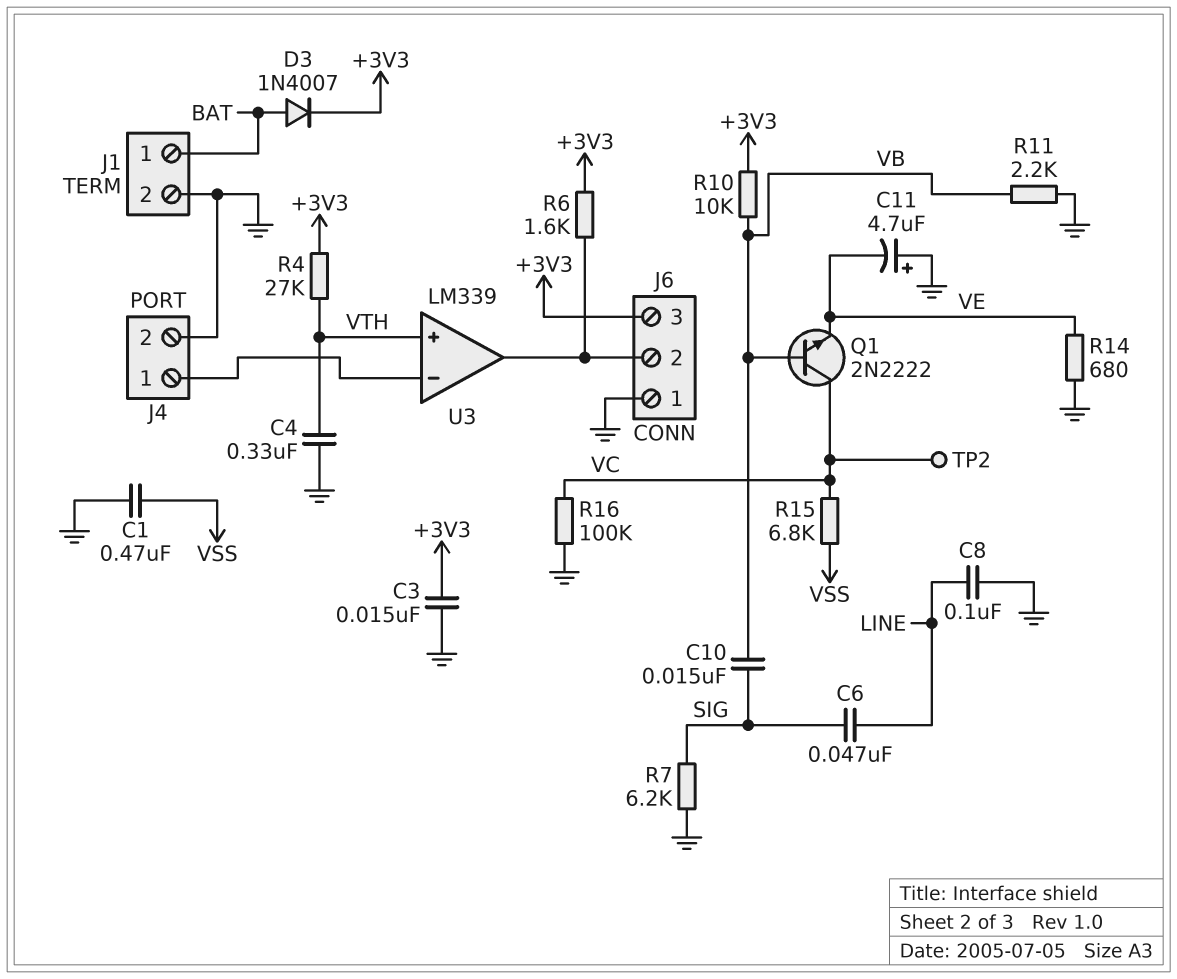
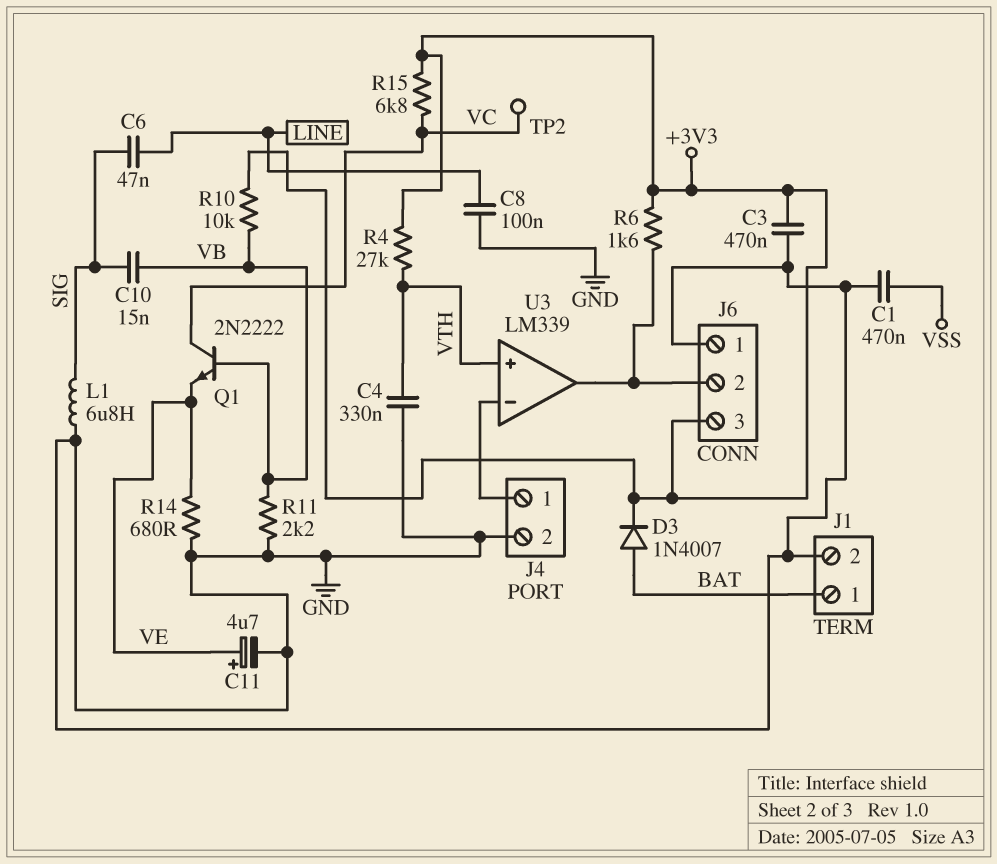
C3: 15nF (+3V3, GND) -> 470nF (+3V3, GND)
C11: 4.7uF (plus GND, minus VE) -> 4.7uF (plus VE, minus GND)
L1: none -> 6.8uH (GND, SIG)
R7: 6.2k (GND, SIG) -> none
R15: 6.8k (VC, VSS) -> 6.8k (+3V3, VC)
R16: 100k (GND, VC) -> none

